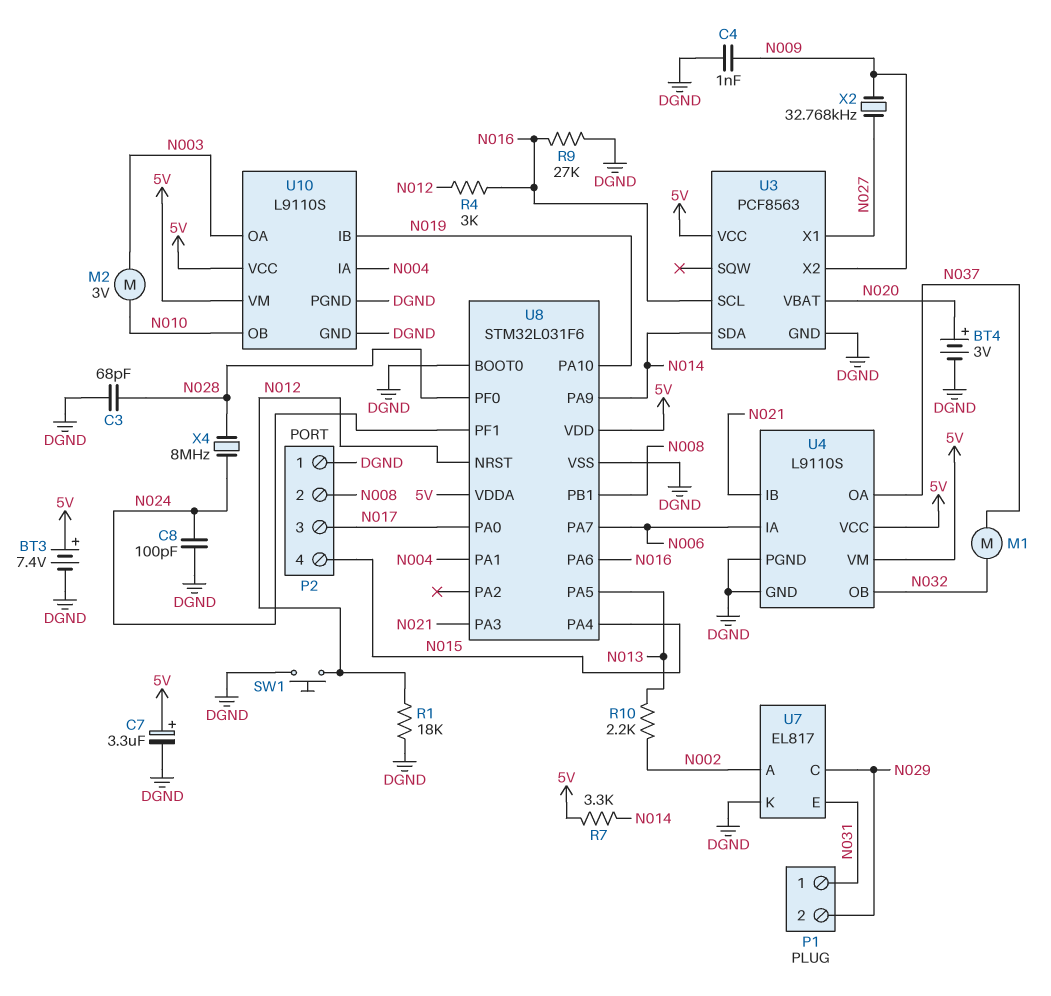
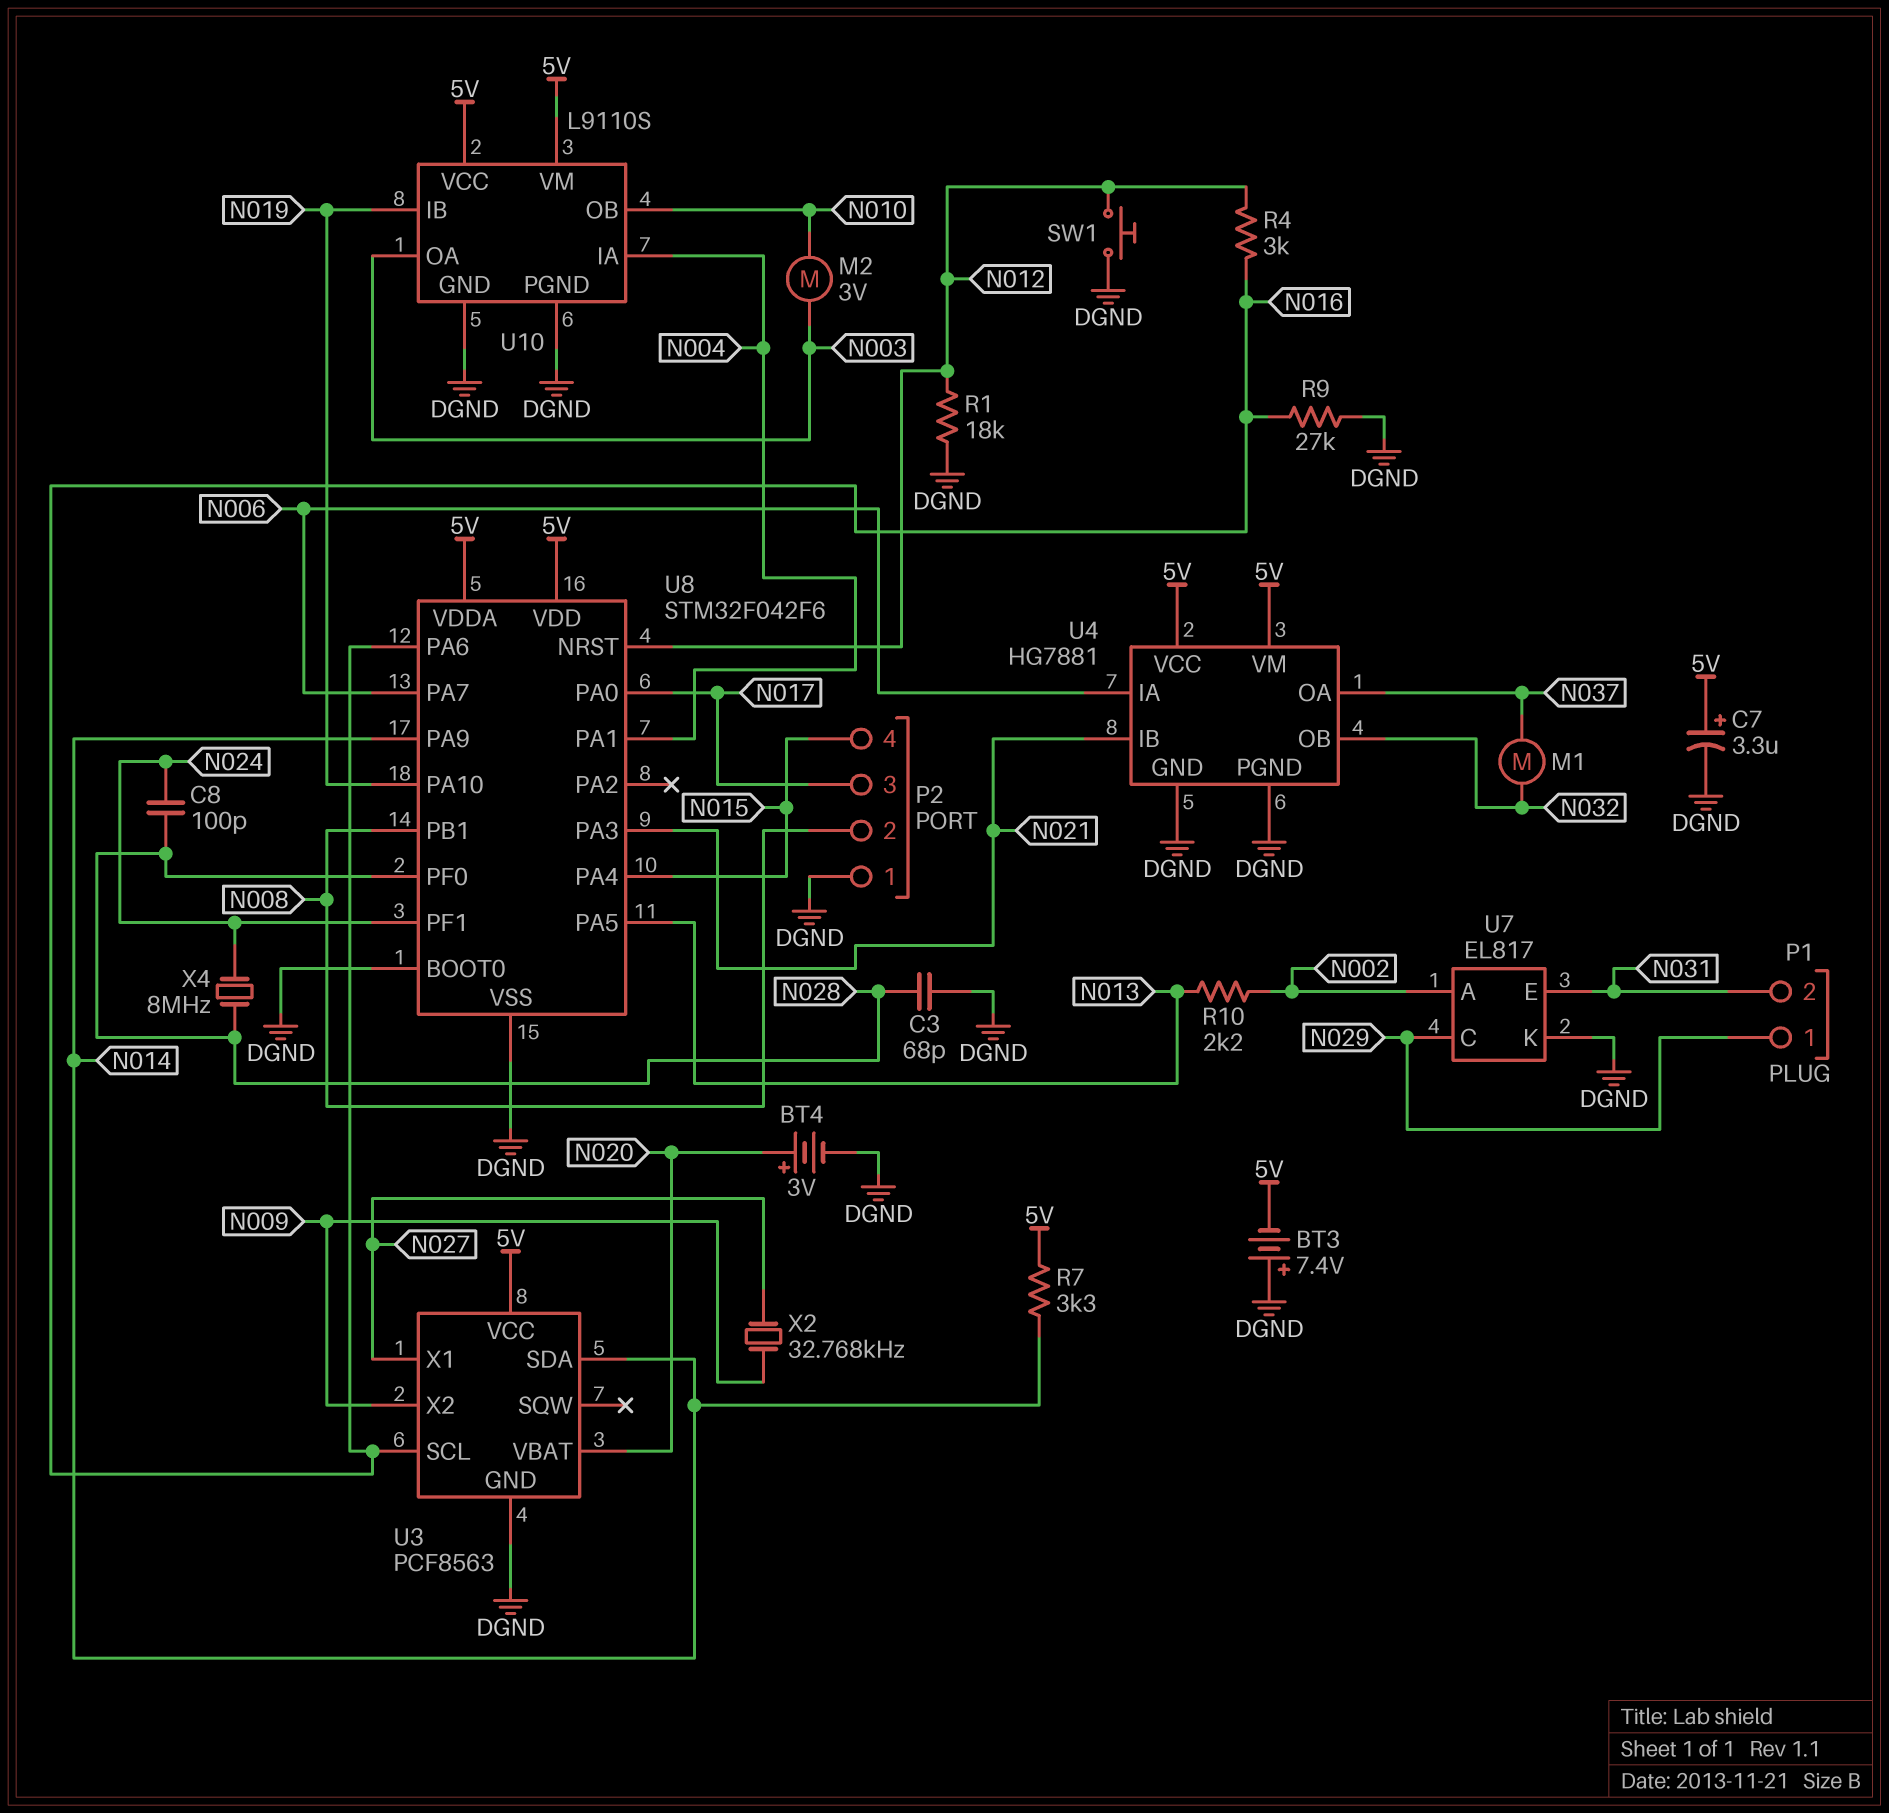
BT3: 7.4V (plus 5V, minus DGND) -> 7.4V (plus DGND, minus 5V)
C4: 1nF (DGND, N009) -> none
C8: 100pF (DGND, N024) -> 100pF (N024, N028)
P1 pin 1: N031 -> N029
P1 pin 2: N029 -> N031
U4: L9110S -> HG7881
U8: STM32L031F6 -> STM32F042F6

